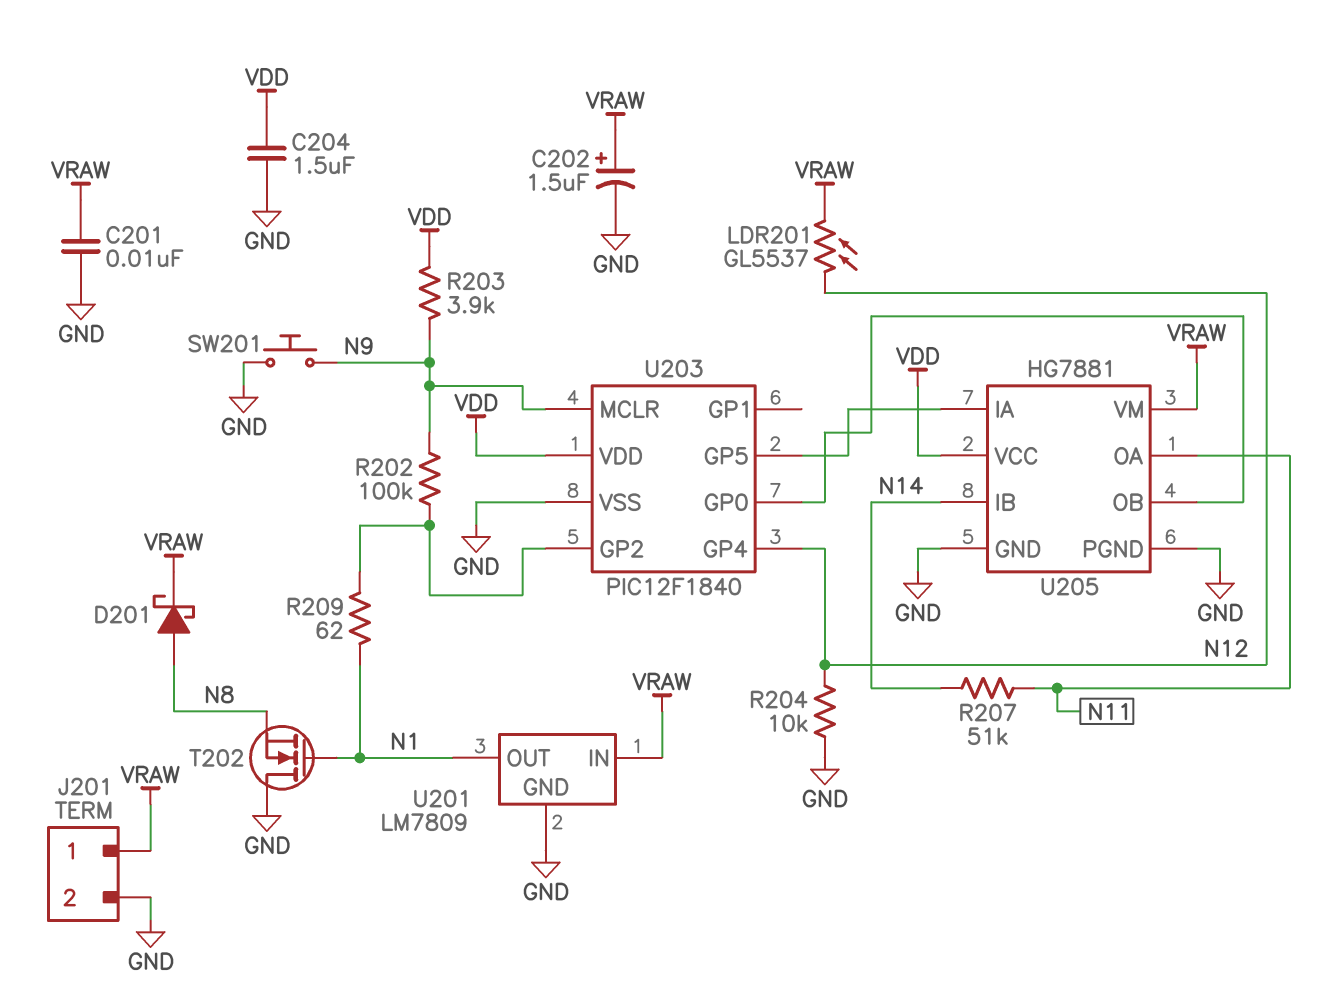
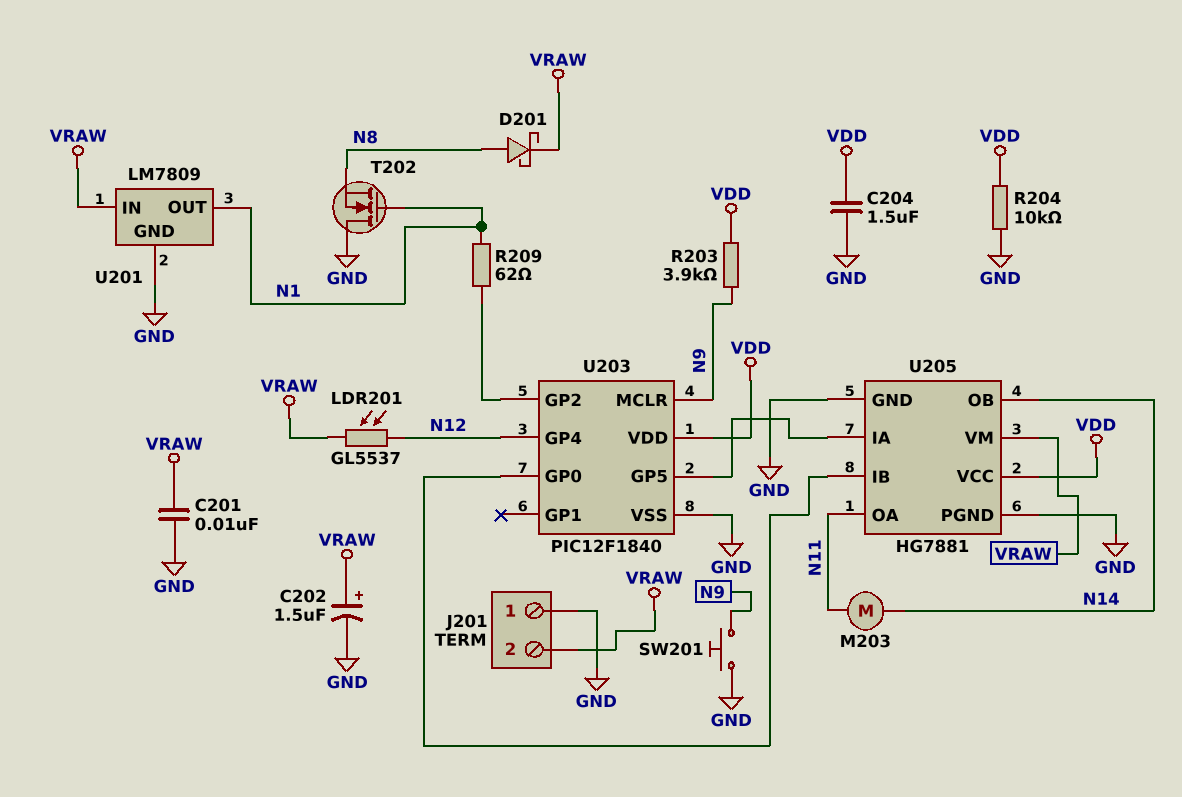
J201 pin 1: VRAW -> GND
J201 pin 2: GND -> VRAW
M203: none -> motor (N11, N14)
R202: 100k (N9, U203/GP2) -> none
R204: 10k (GND, N12) -> 10k (GND, VDD)
R207: 51k (N11, N14) -> none
U205 pin IB: N14 -> U203/GP0
U205 pin OB: U203/GP0 -> N14

